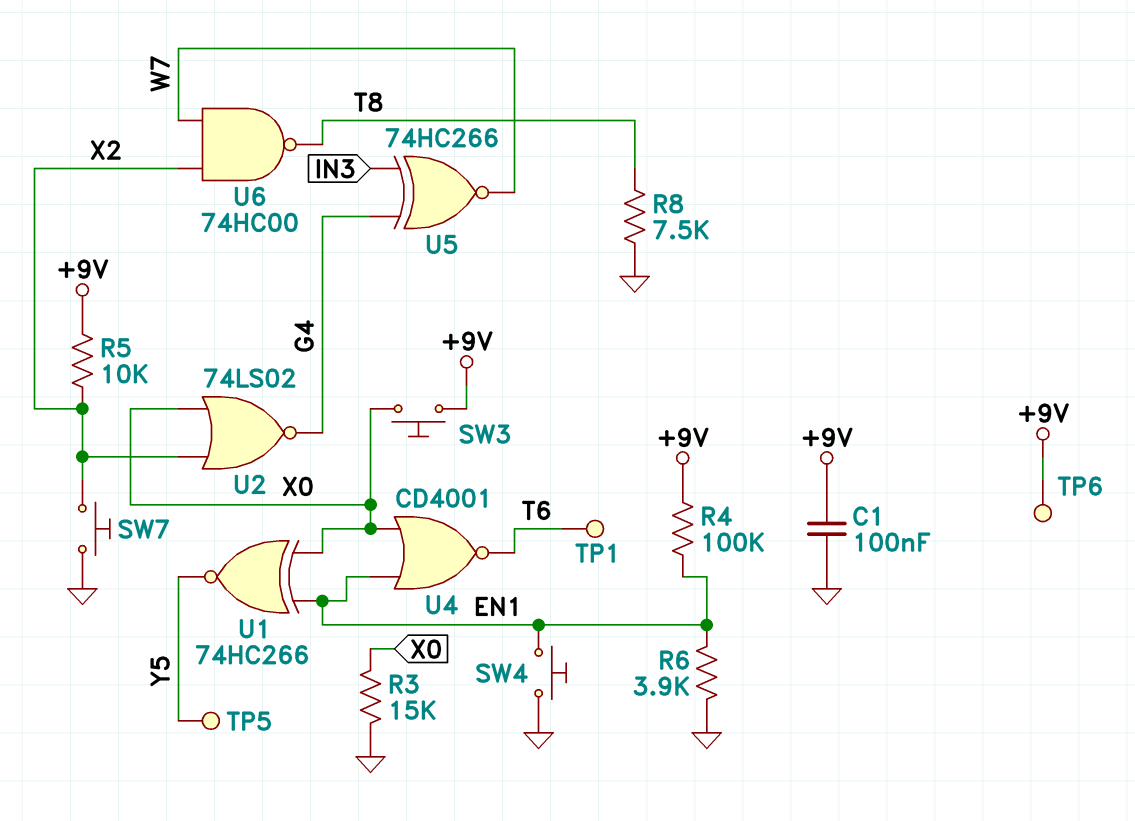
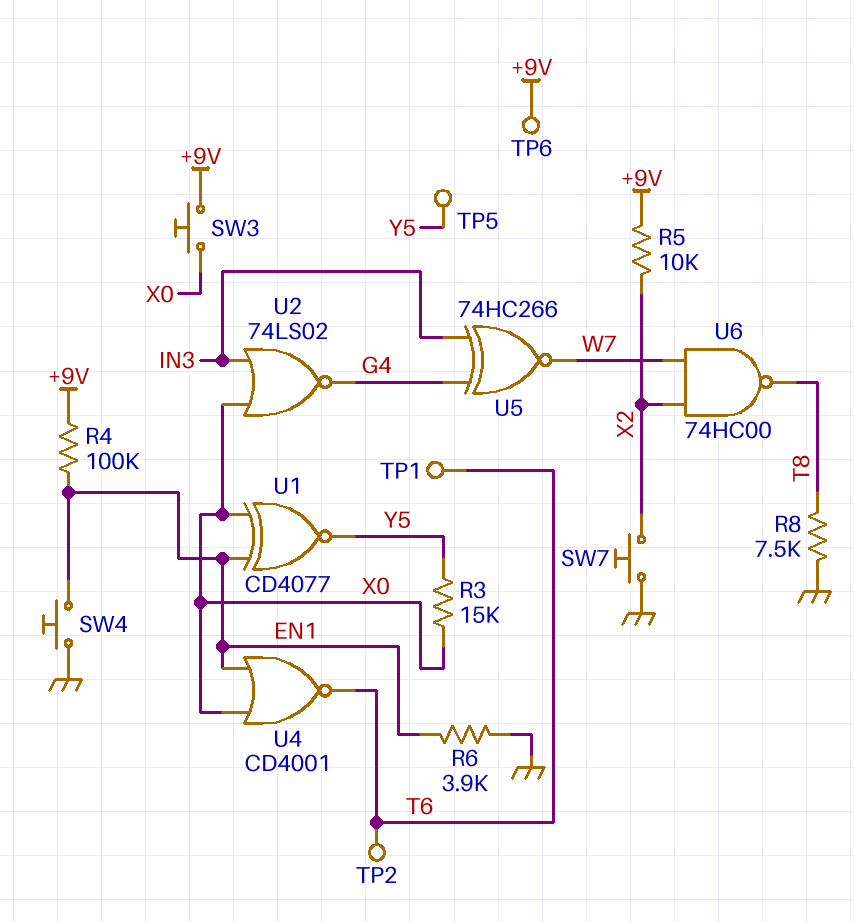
C1: 100nF (+9V, GND) -> none
R3: 15k (GND, X0) -> 15k (X0, Y5)
TP2: none -> test point (T6)
U1: XNOR 74HC266 (in EN1, in X0, out Y5) -> XNOR CD4077 (in EN1, in X0, out Y5)
U2: NOR 74LS02 (in X0, in X2, out G4) -> NOR 74LS02 (in IN3, in X0, out G4)

